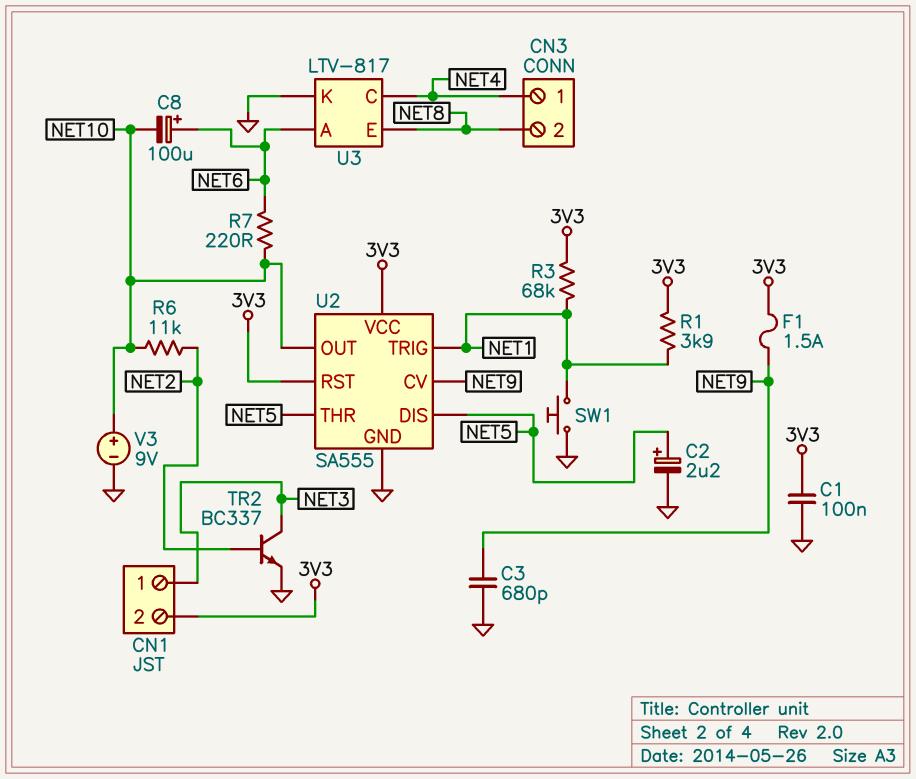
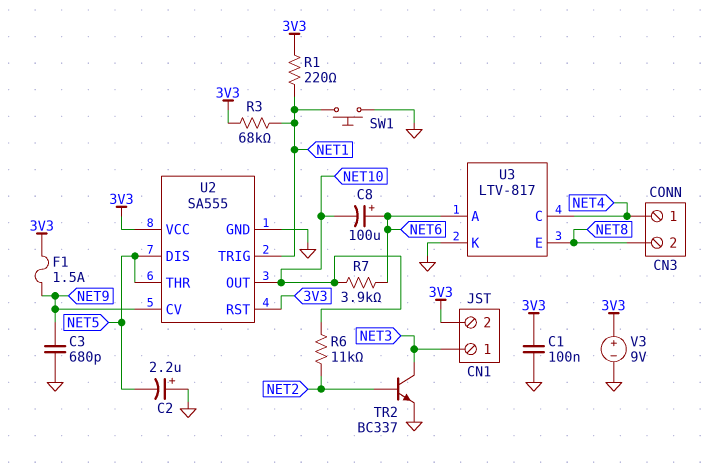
C2: 2.2uF (plus NET5, minus GND) -> 2.2uF (plus GND, minus NET5)
R1: 3.9k (3V3, NET1) -> 220 (3V3, NET1)
R7: 220 (NET6, NET10) -> 3.9k (NET6, NET10)
V3: 9V (plus NET10, minus GND) -> 9V (plus 3V3, minus GND)

